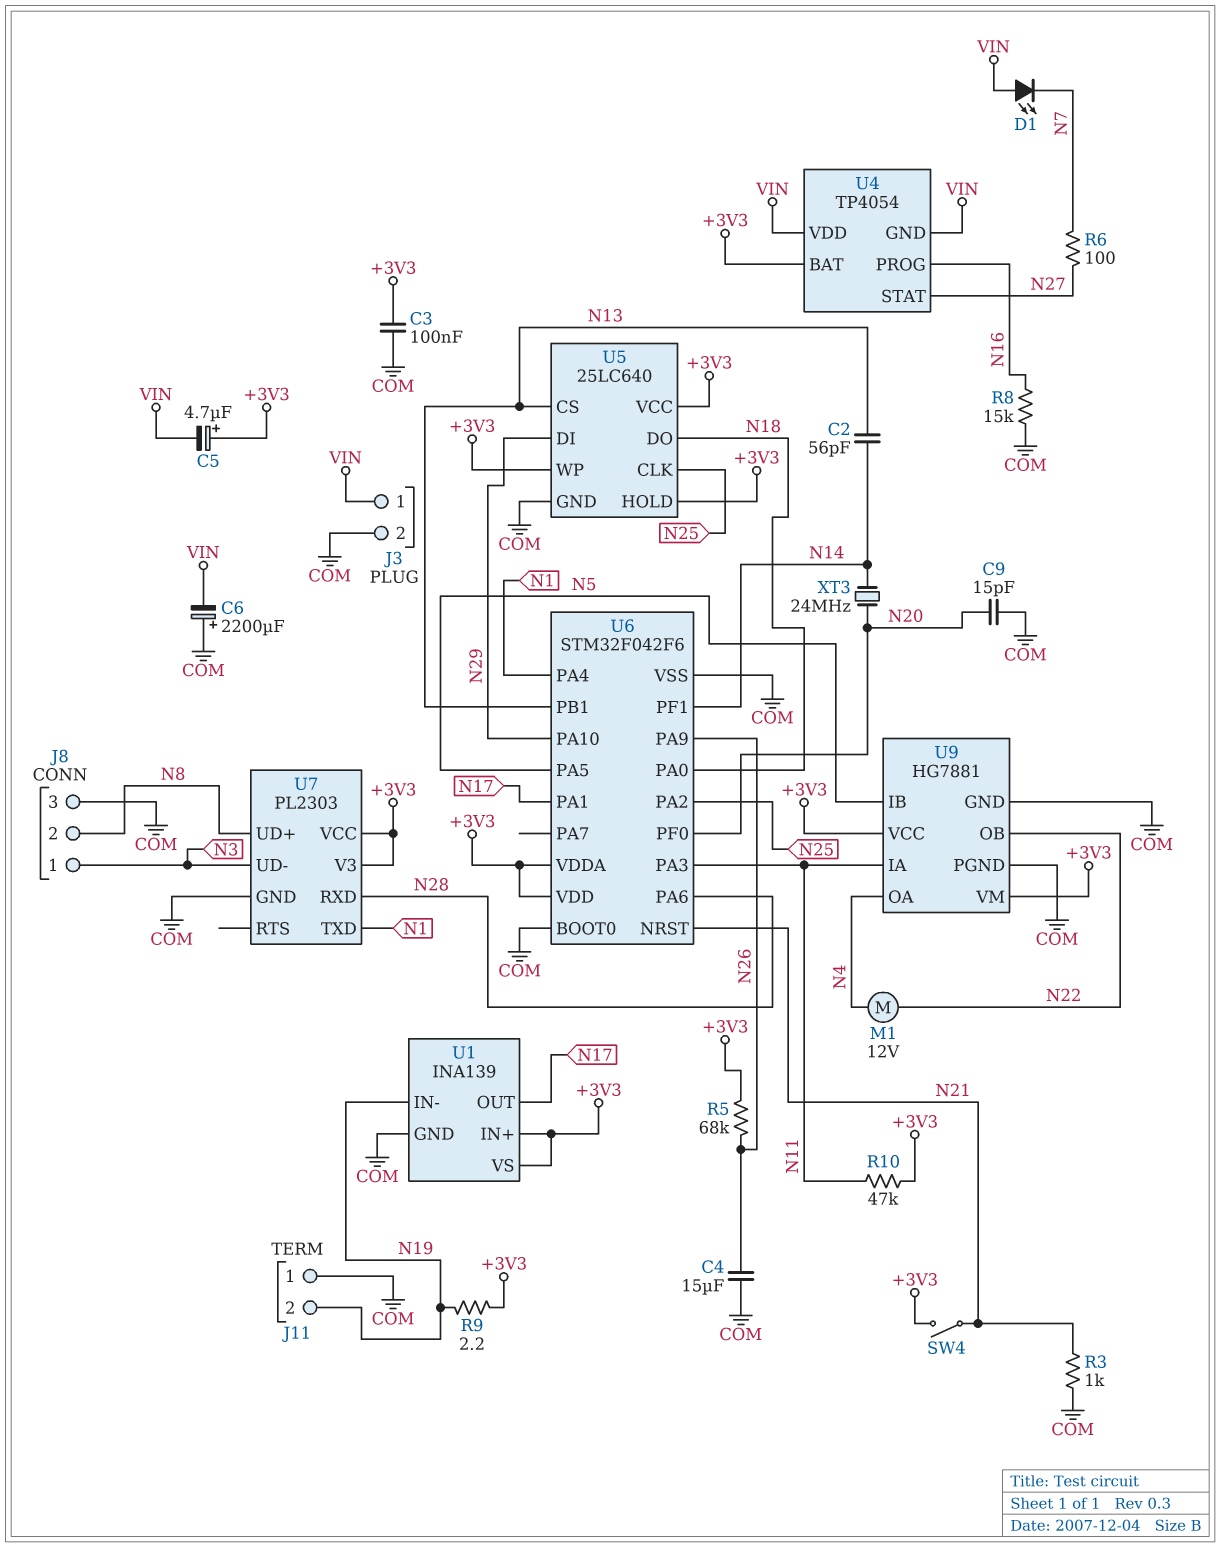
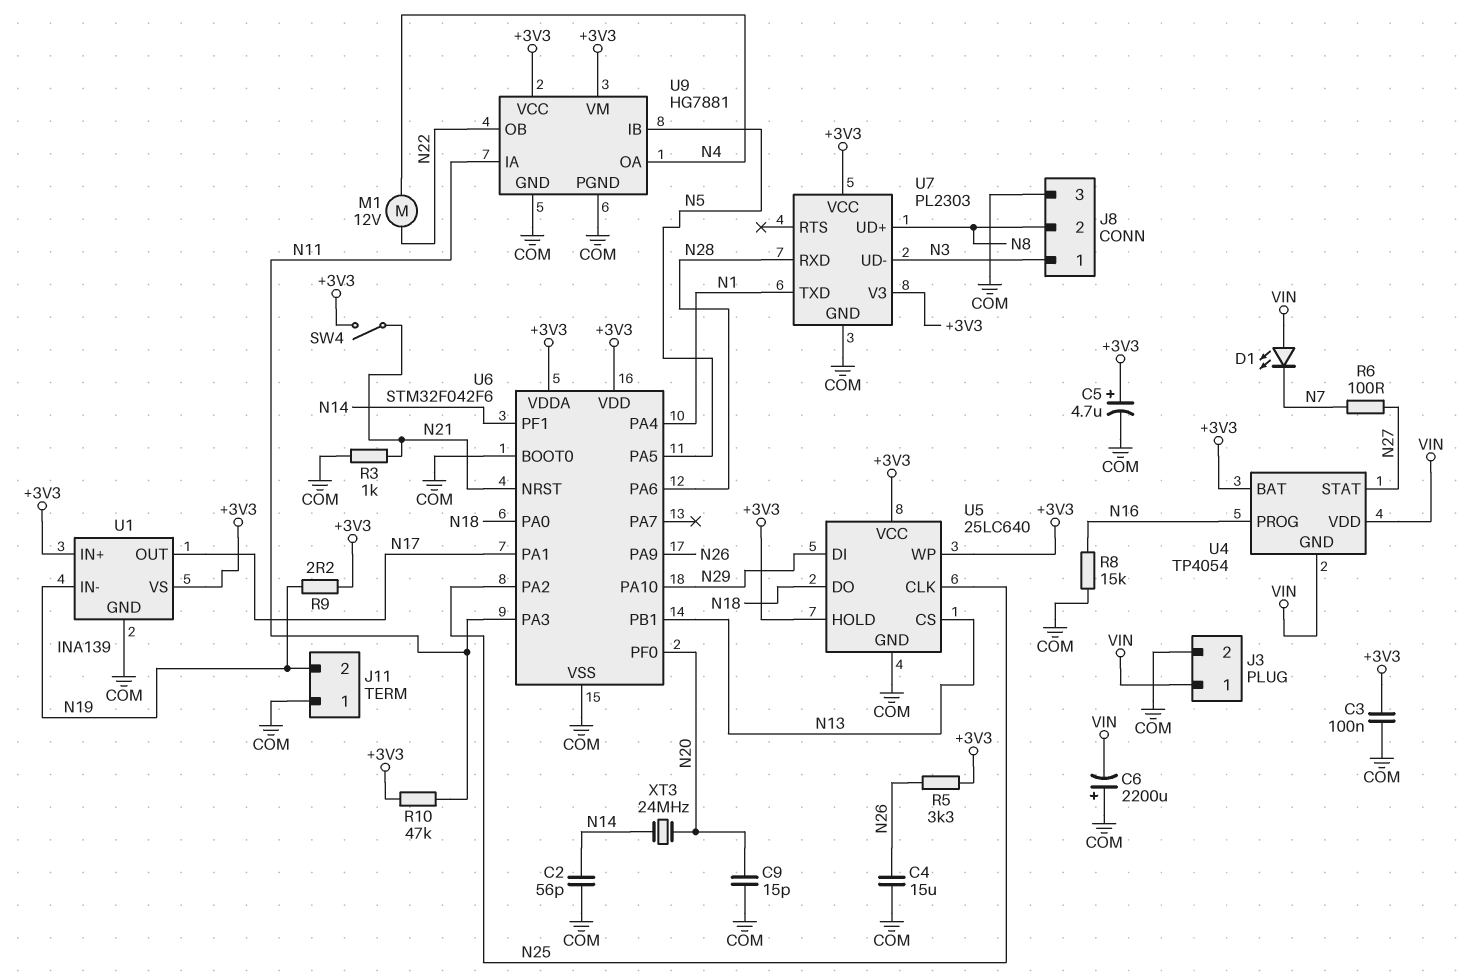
C2: 56pF (N13, N14) -> 56pF (COM, N14)
C5: 4.7uF (plus +3V3, minus VIN) -> 4.7uF (plus +3V3, minus COM)
R5: 68k (+3V3, N26) -> 3.3k (+3V3, N26)

